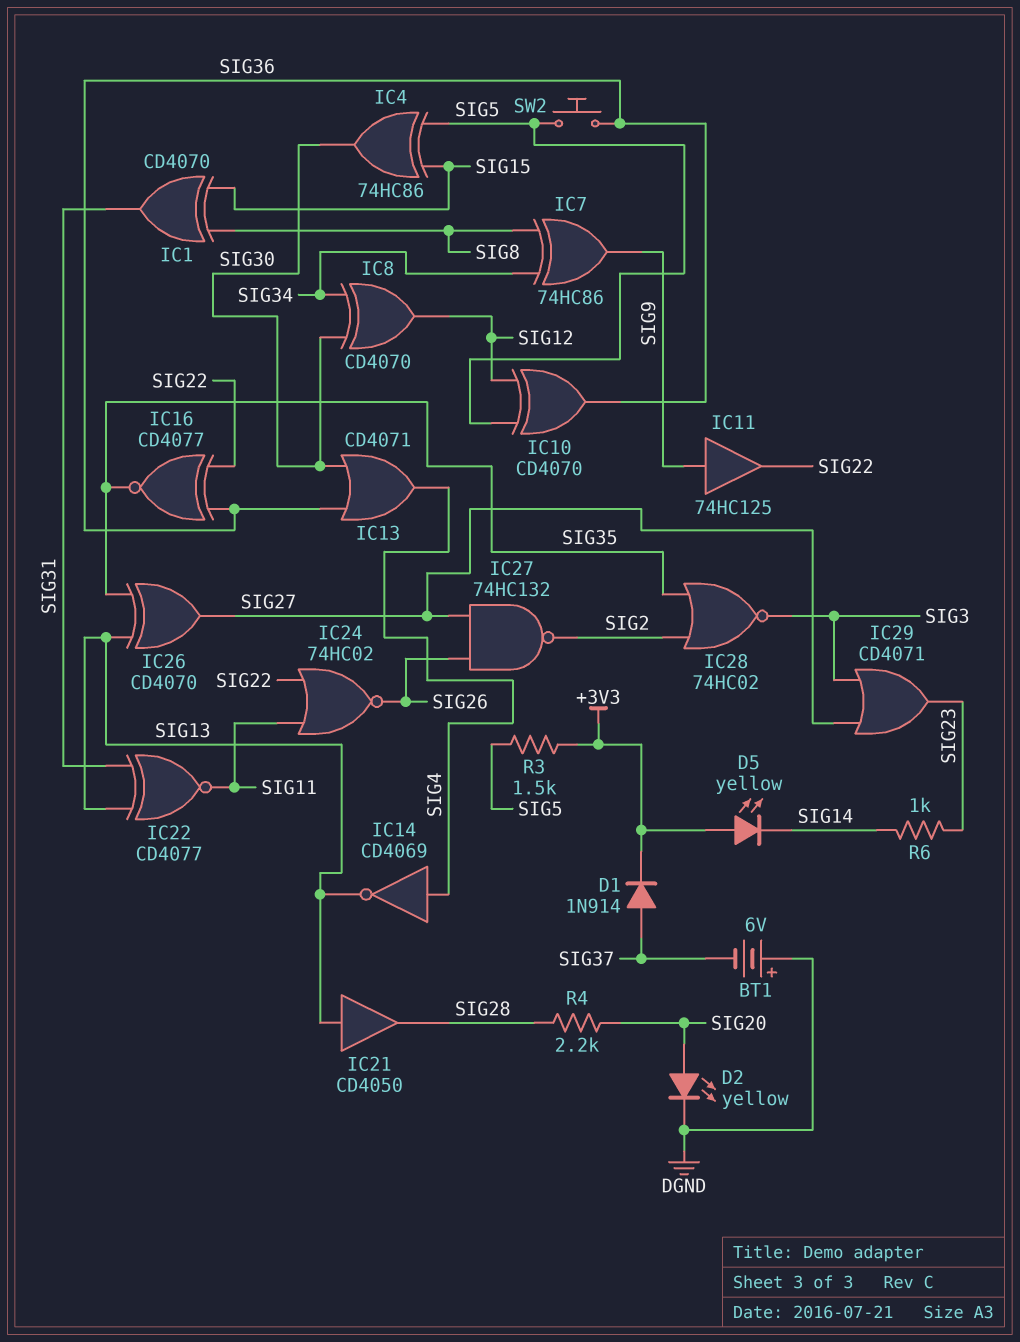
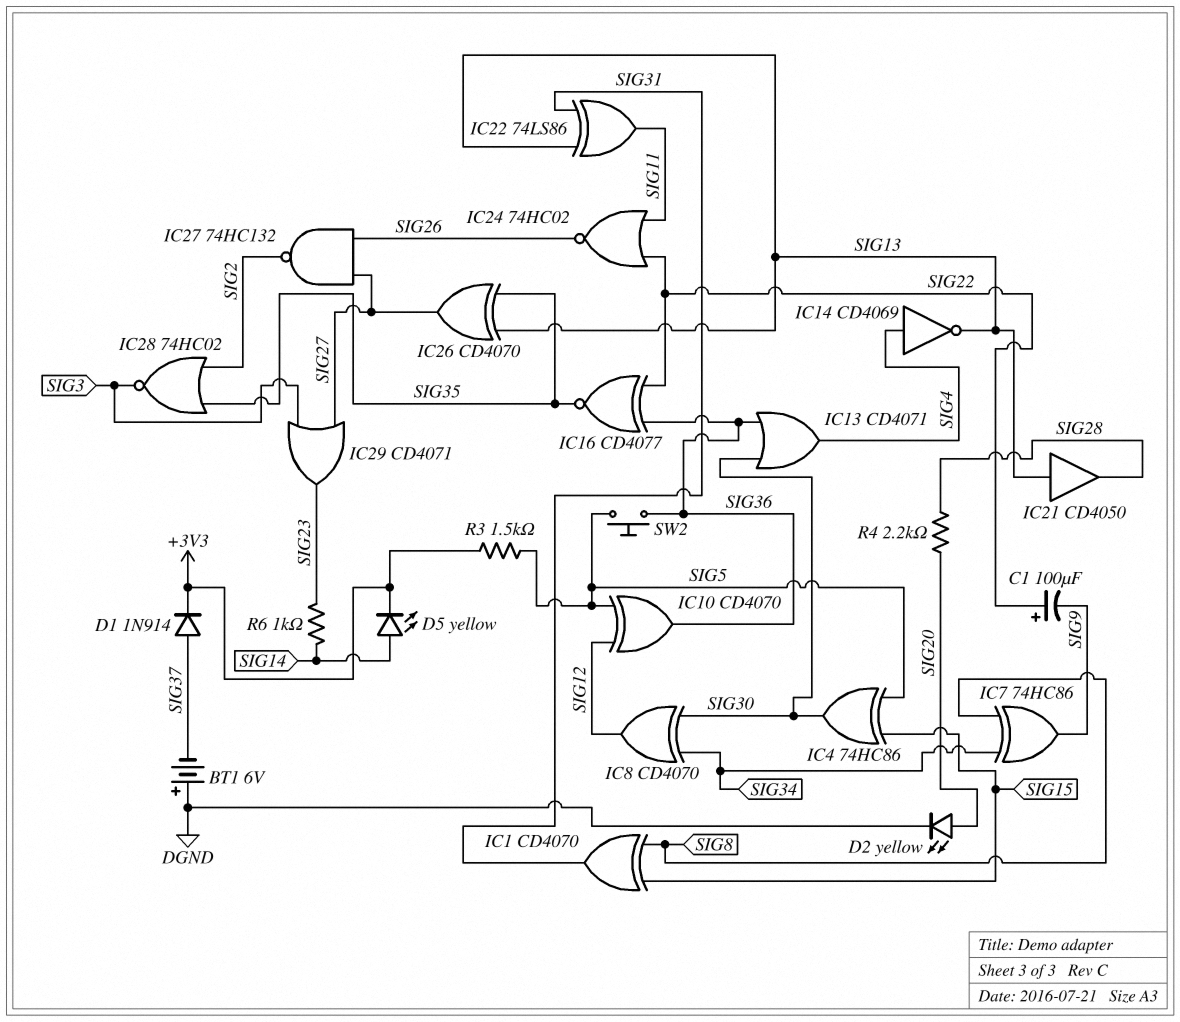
C1: none -> 100uF (plus SIG22, minus SIG9)
D5: LED yellow (A +3V3, K SIG14) -> LED yellow (A SIG14, K +3V3)
IC11: buffer 74HC125 (in SIG9, out SIG22) -> none
IC22: XNOR CD4077 (in SIG13, in SIG31, out SIG11) -> XOR 74LS86 (in SIG13, in SIG31, out SIG11)

